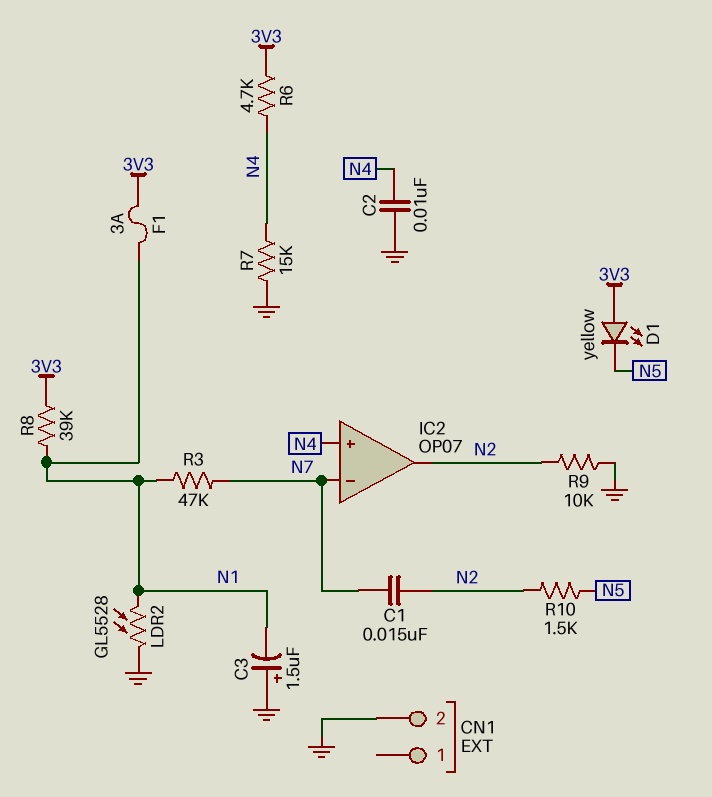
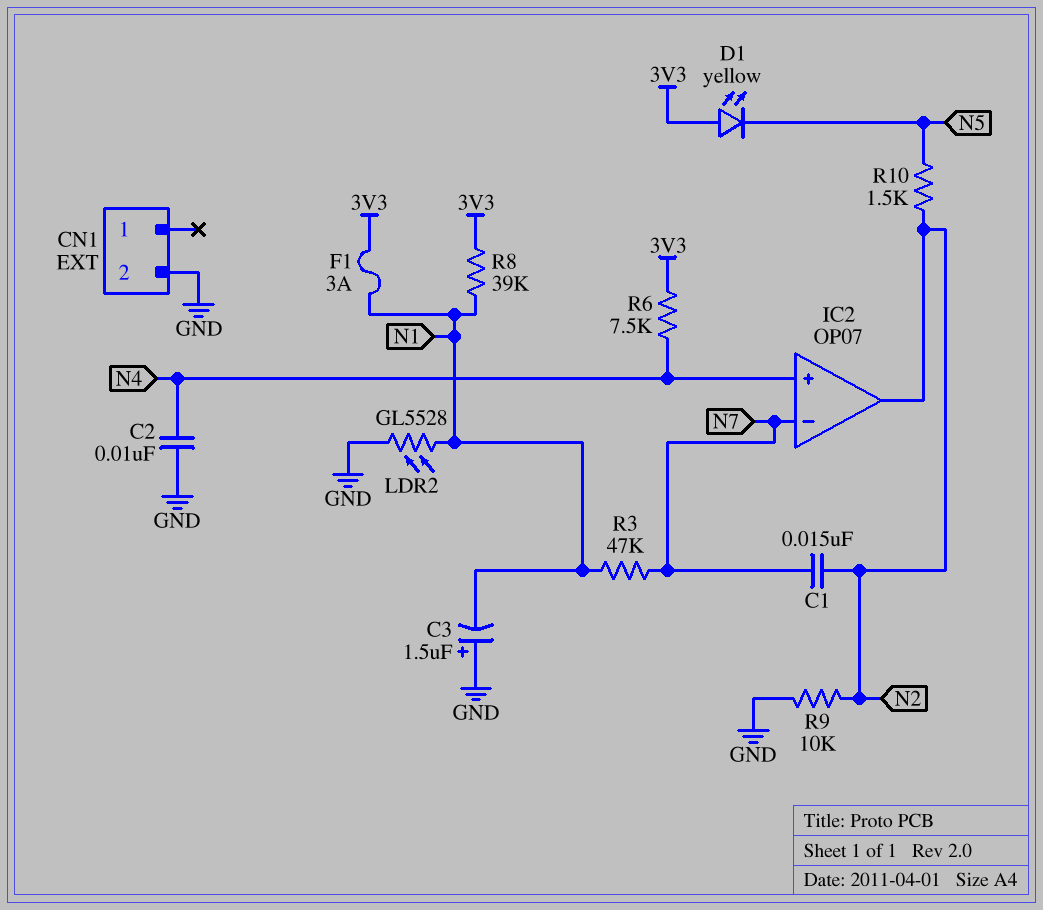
R6: 4.7k (3V3, N4) -> 7.5k (3V3, N4)
R7: 15k (GND, N4) -> none

